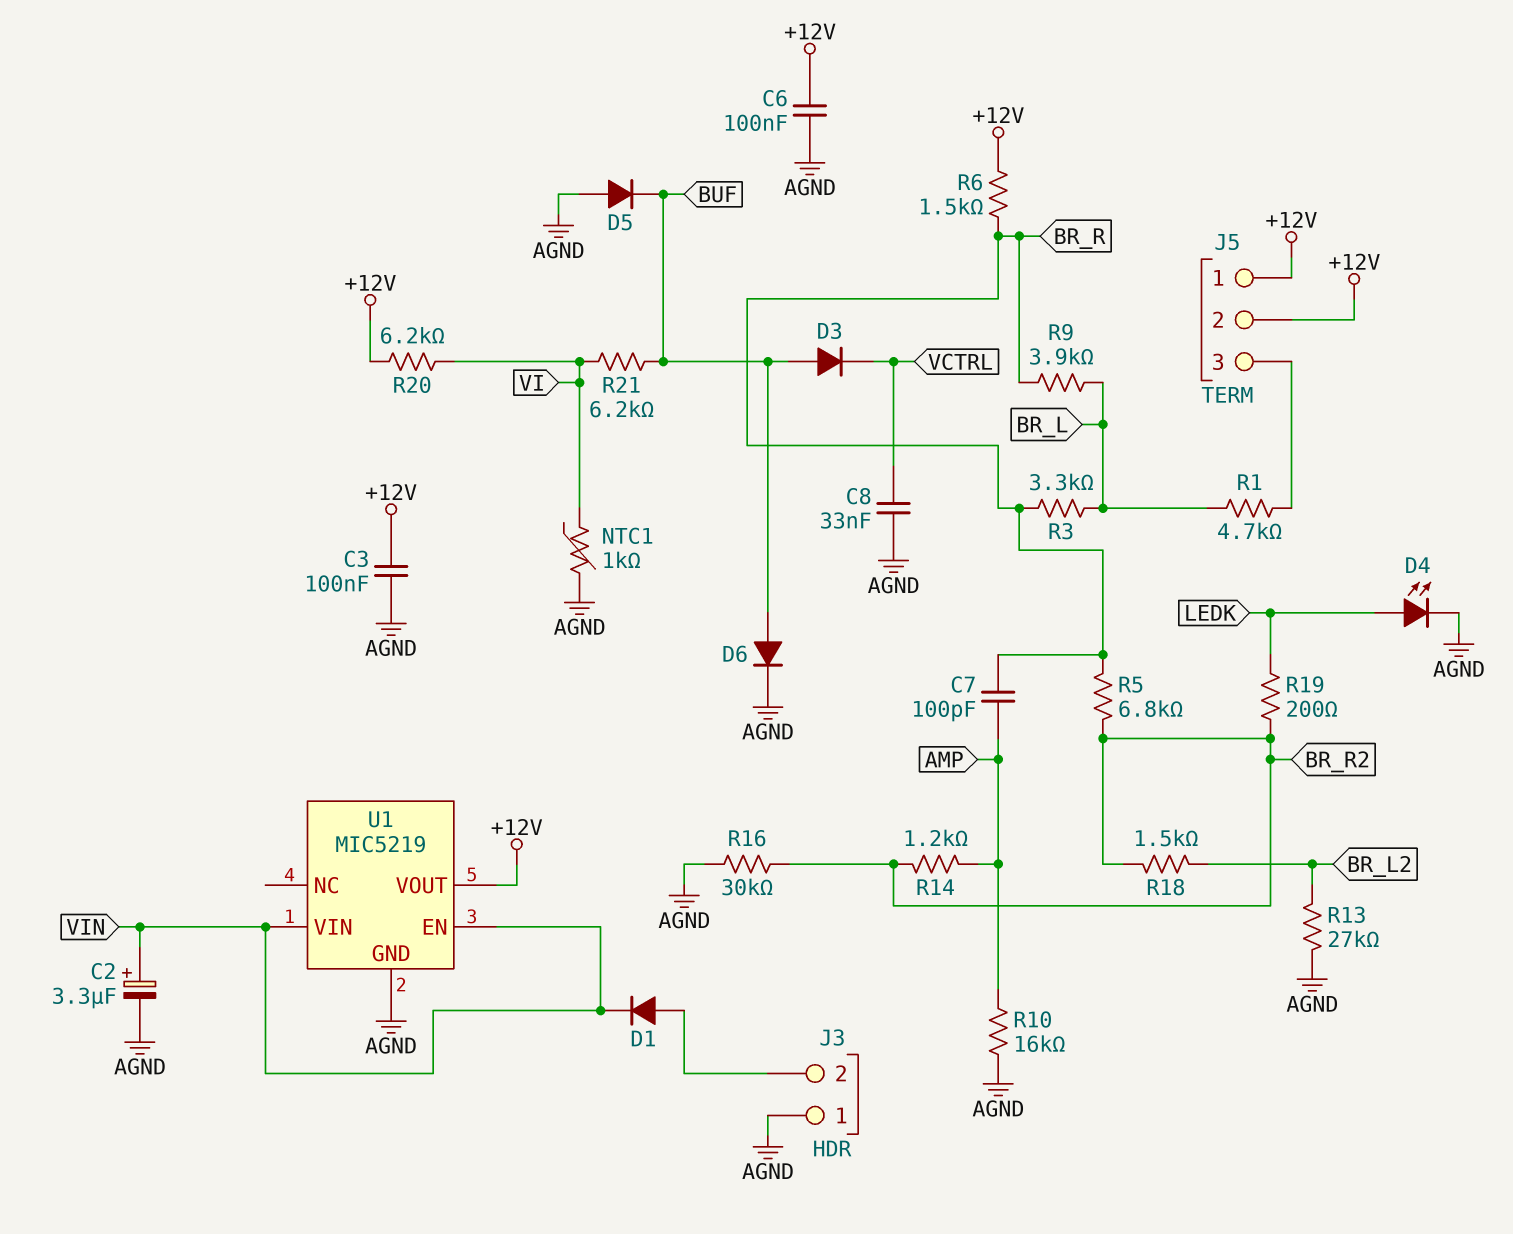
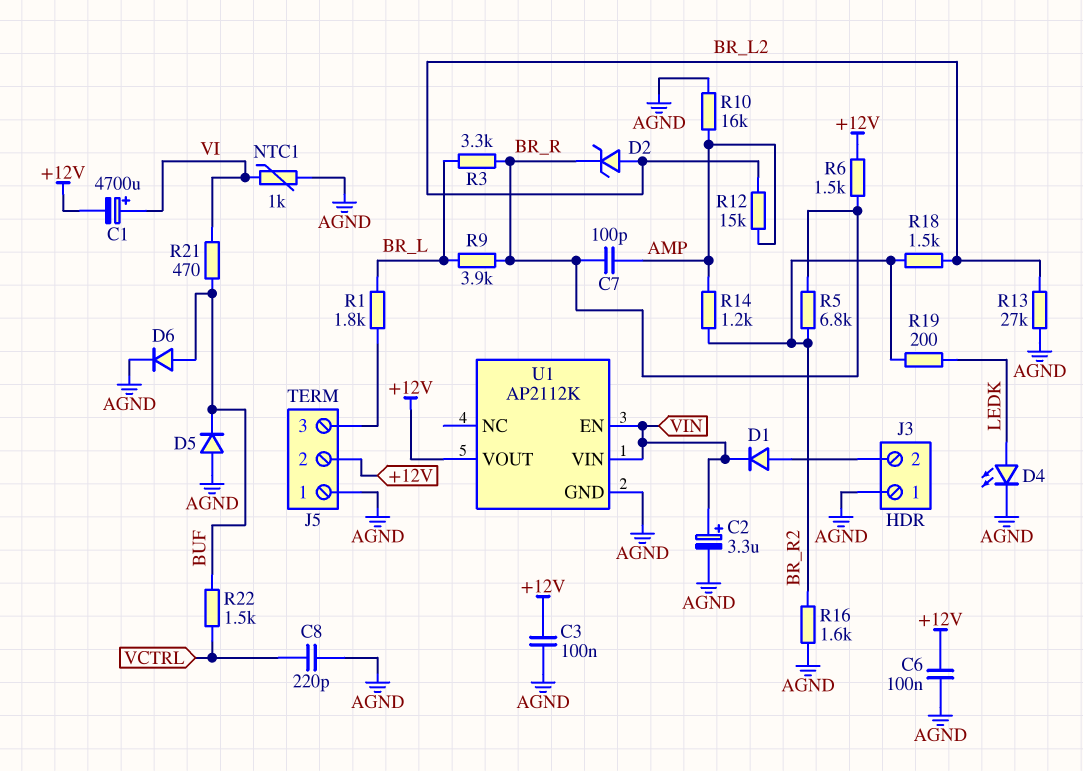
C1: none -> 4700uF (plus VI, minus +12V)
C8: 33nF (AGND, VCTRL) -> 220pF (AGND, VCTRL)
D2: none -> zener (A BR_L2, K BR_R)
D3: diode (A BUF, K VCTRL) -> none
J5 pin 1: +12V -> AGND
R1: 4.7k (BR_L, J5/3) -> 1.8k (BR_L, J5/3)
R12: none -> 15k (AMP, BR_L2)
R16: 30k (AGND, BR_R2) -> 1.6k (AGND, BR_R2)
R20: 6.2k (+12V, VI) -> none
R21: 6.2k (BUF, VI) -> 470 (BUF, VI)
R22: none -> 1.5k (BUF, VCTRL)
U1: MIC5219 -> AP2112K

